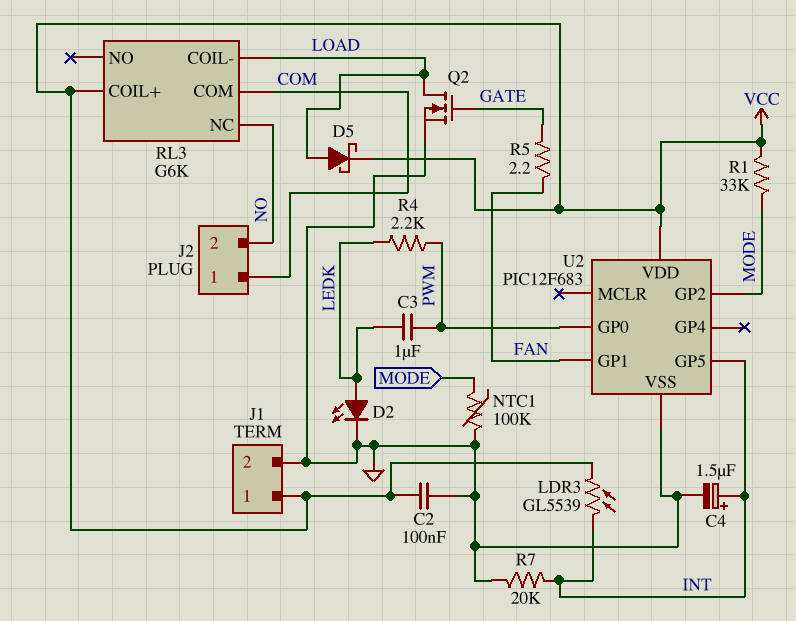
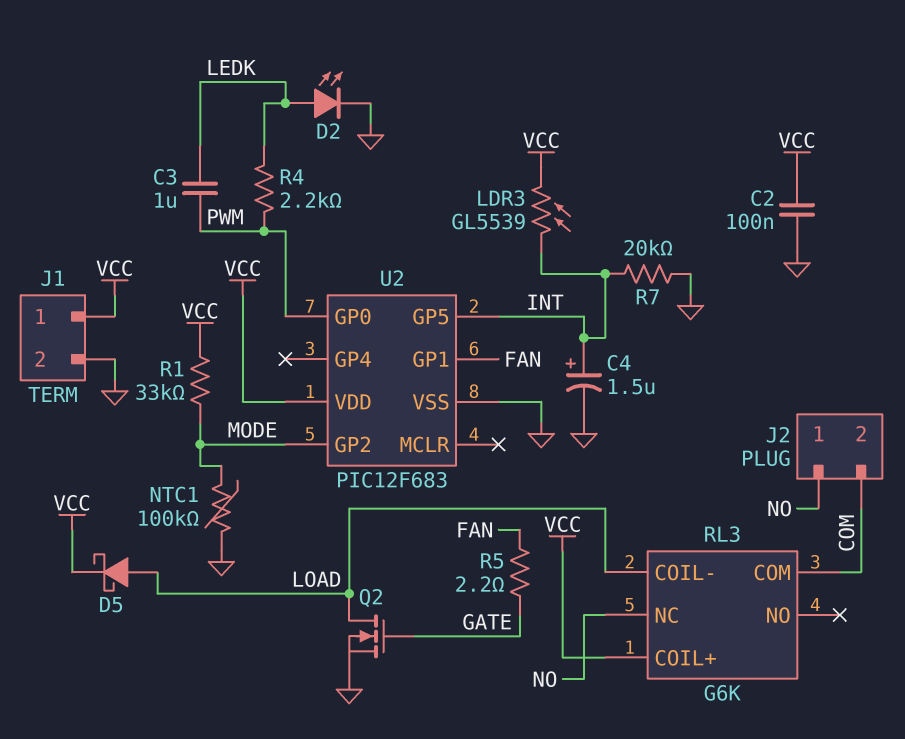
J2 pin 1: COM -> NO
J2 pin 2: NO -> COM

